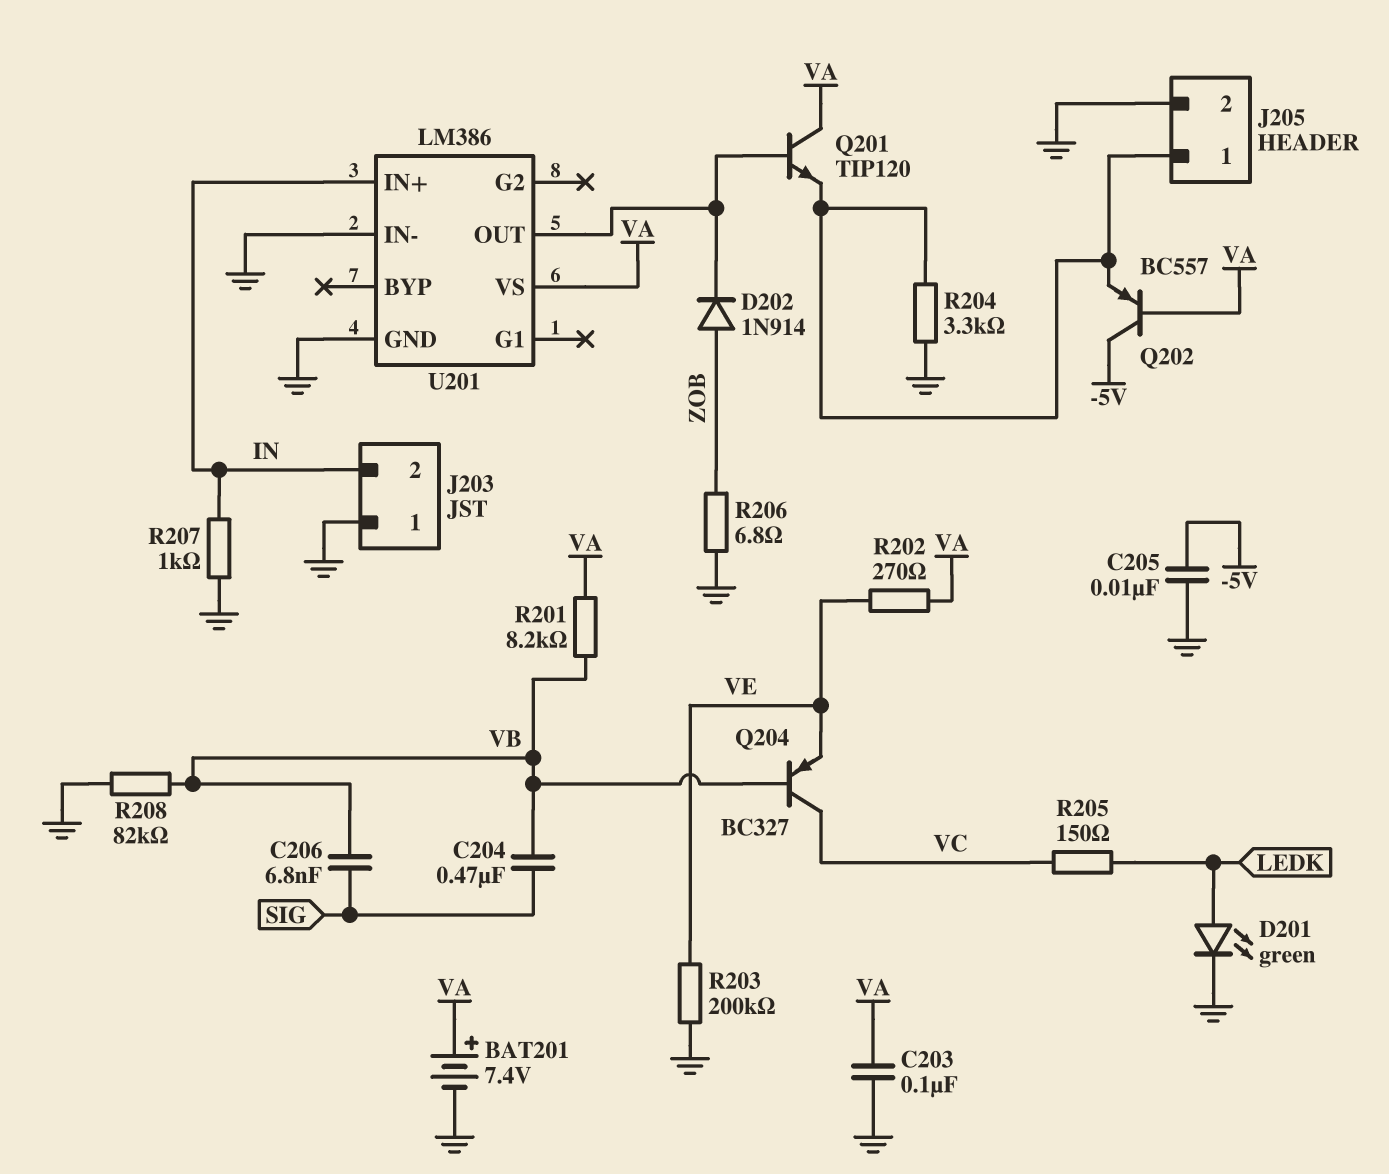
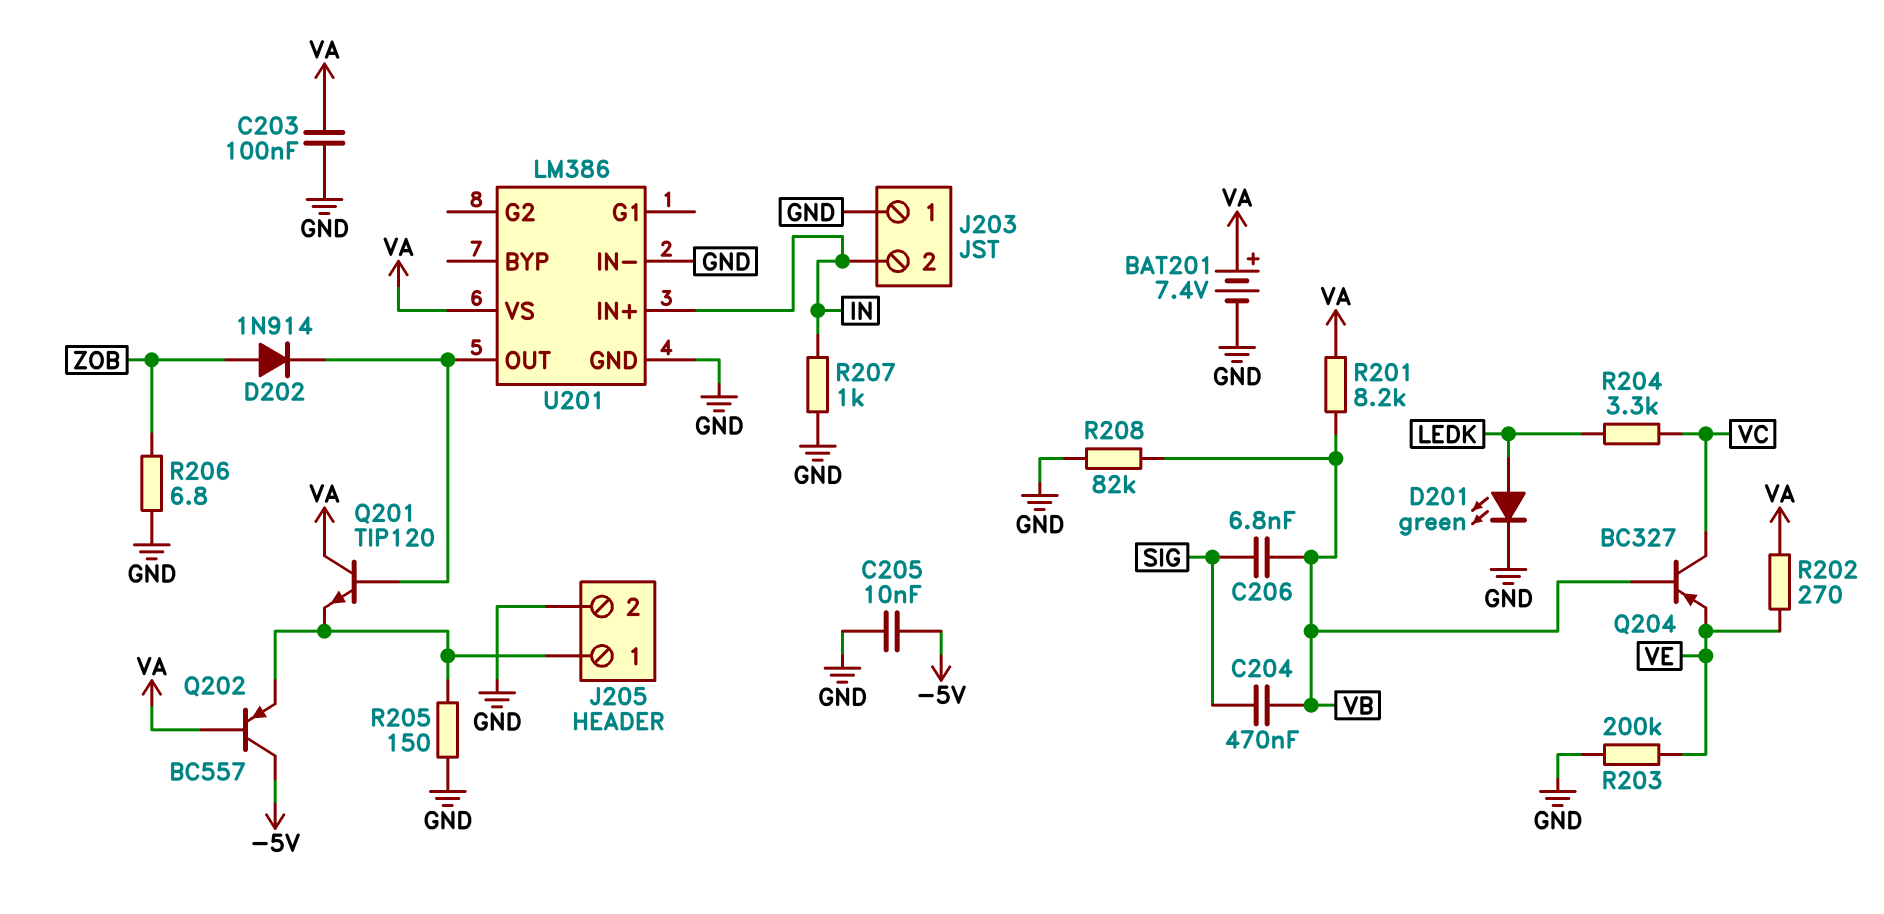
R204: 3.3k (GND, J205/1) -> 3.3k (LEDK, VC)
R205: 150 (LEDK, VC) -> 150 (GND, J205/1)

